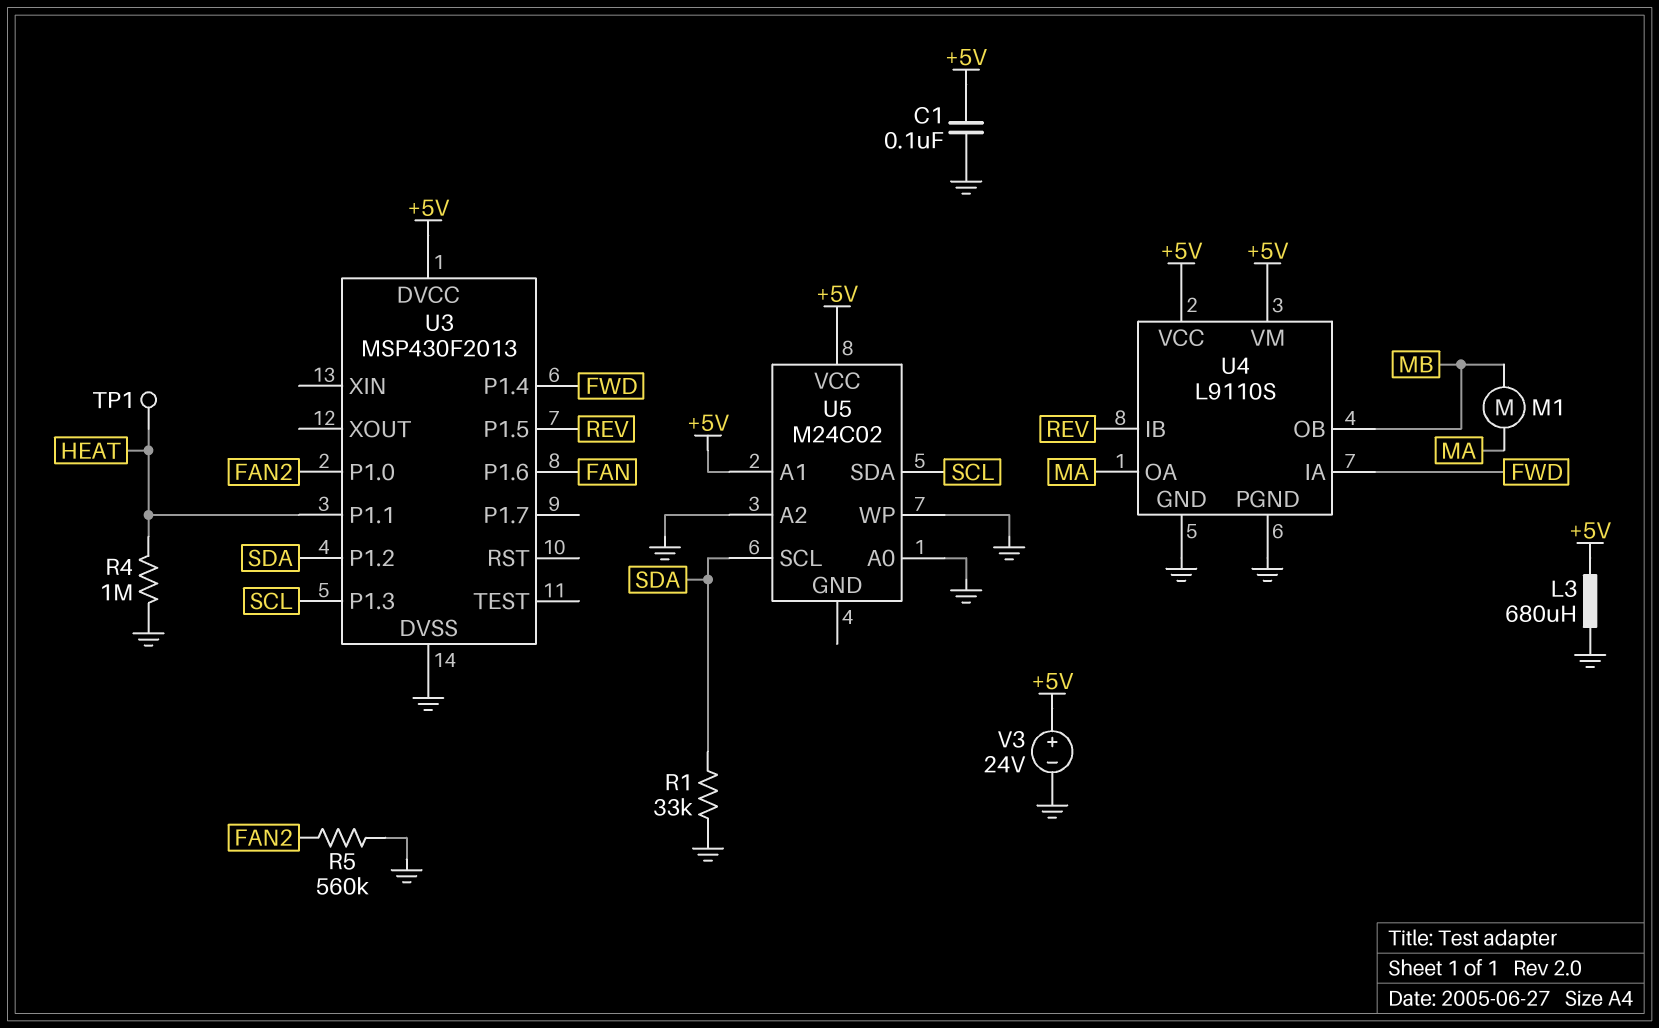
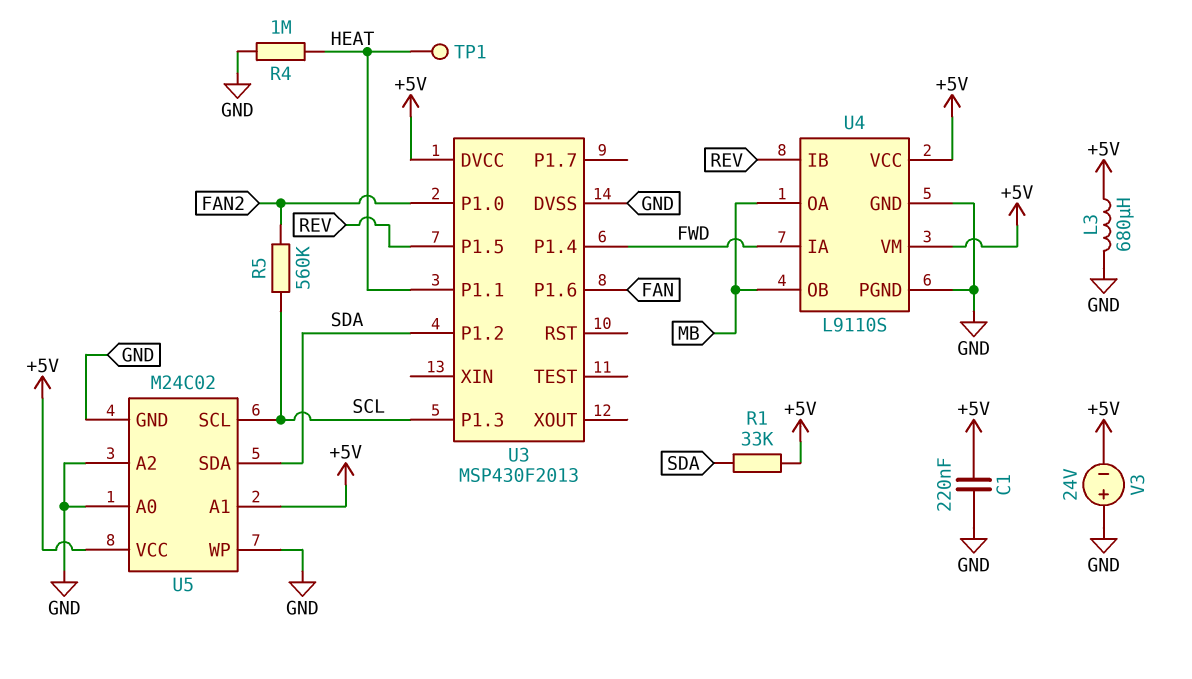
C1: 100nF (+5V, GND) -> 220nF (+5V, GND)
M1: motor (MA, MB) -> none
R1: 33k (GND, SDA) -> 33k (+5V, SDA)
R5: 560k (FAN2, GND) -> 560k (FAN2, SCL)
U4 pin OA: MA -> MB
U5 pin GND: none -> GND
U5 pin SCL: SDA -> SCL
U5 pin SDA: SCL -> SDA
V3: 24V (plus +5V, minus GND) -> 24V (plus GND, minus +5V)

